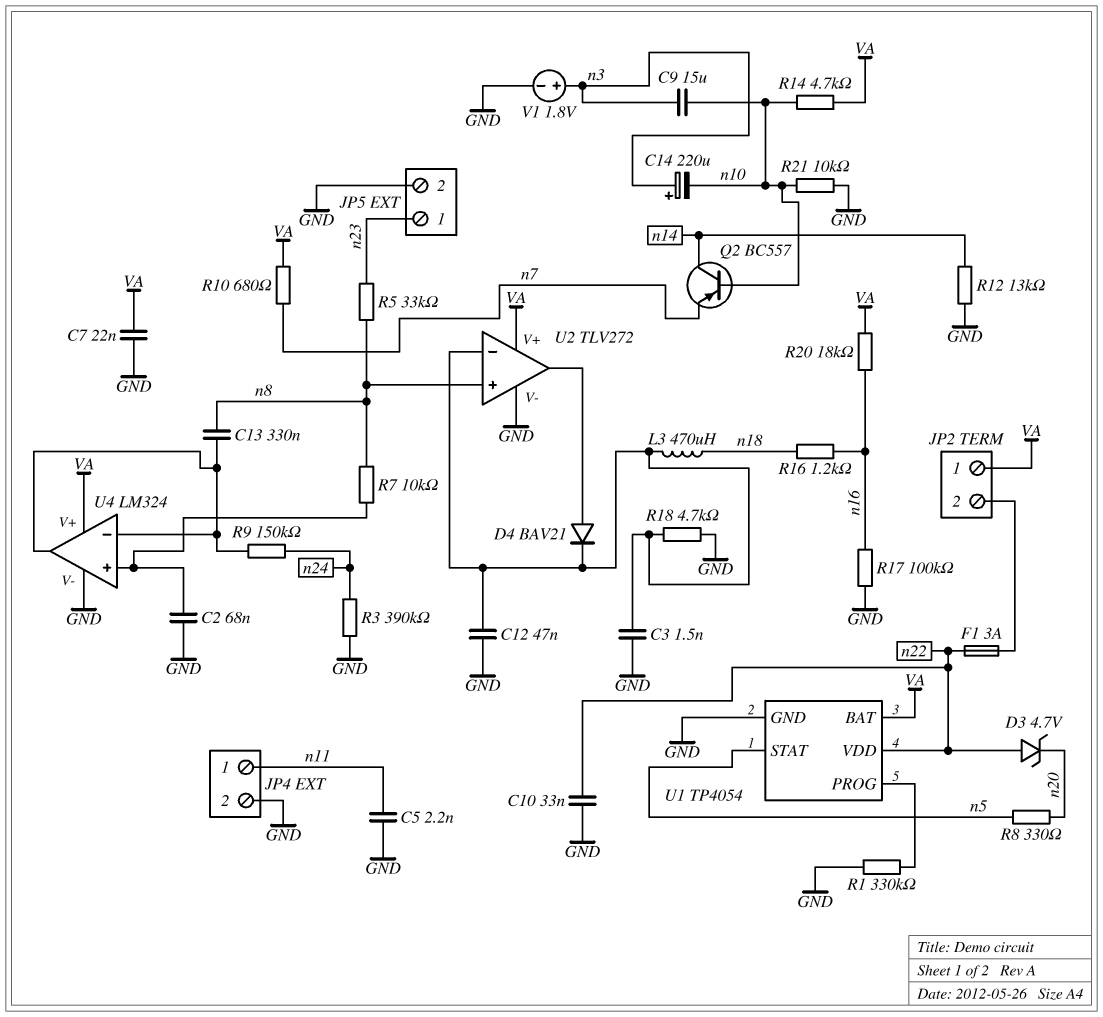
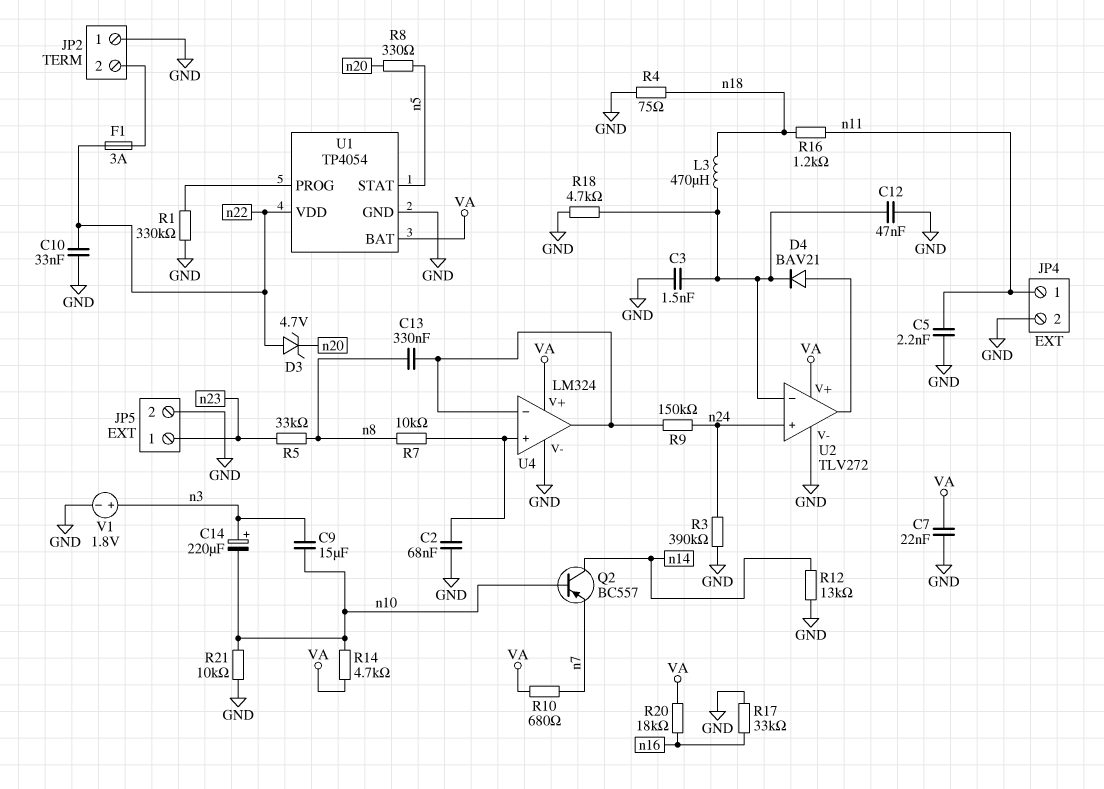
JP2 pin 1: VA -> GND
R4: none -> 75 (GND, n18)
R16: 1.2k (n16, n18) -> 1.2k (n11, n18)
R17: 100k (GND, n16) -> 33k (GND, n16)
U2 pin in+: n8 -> n24

